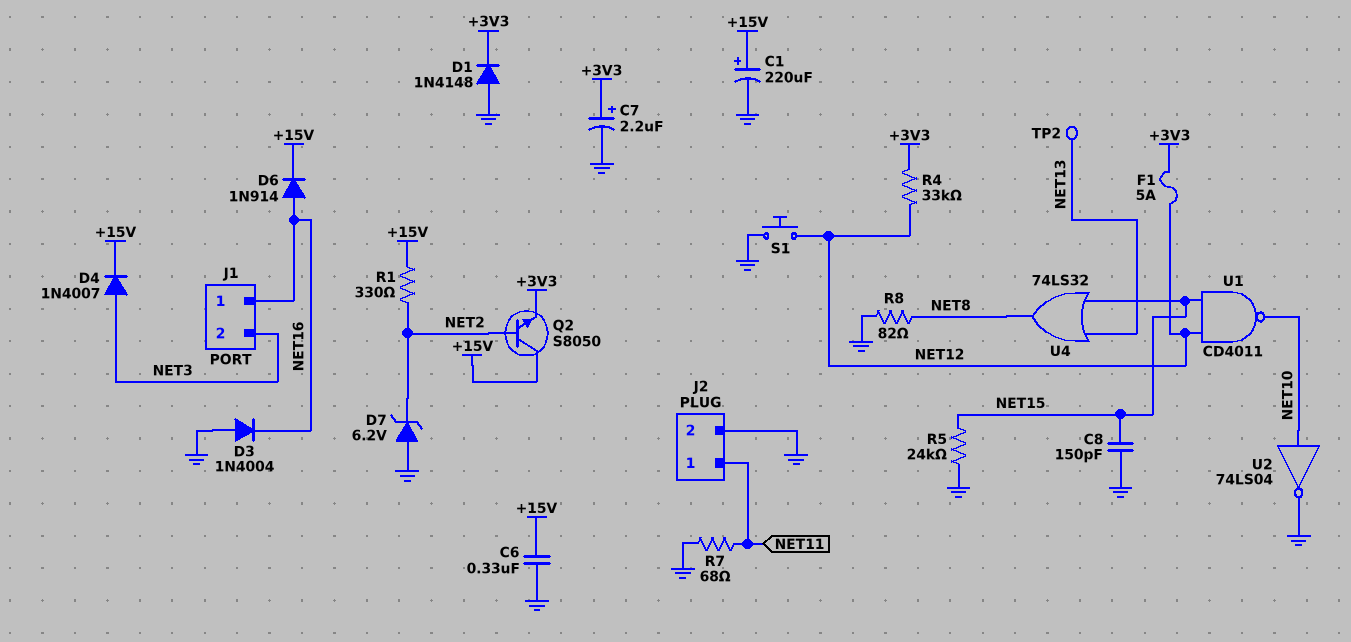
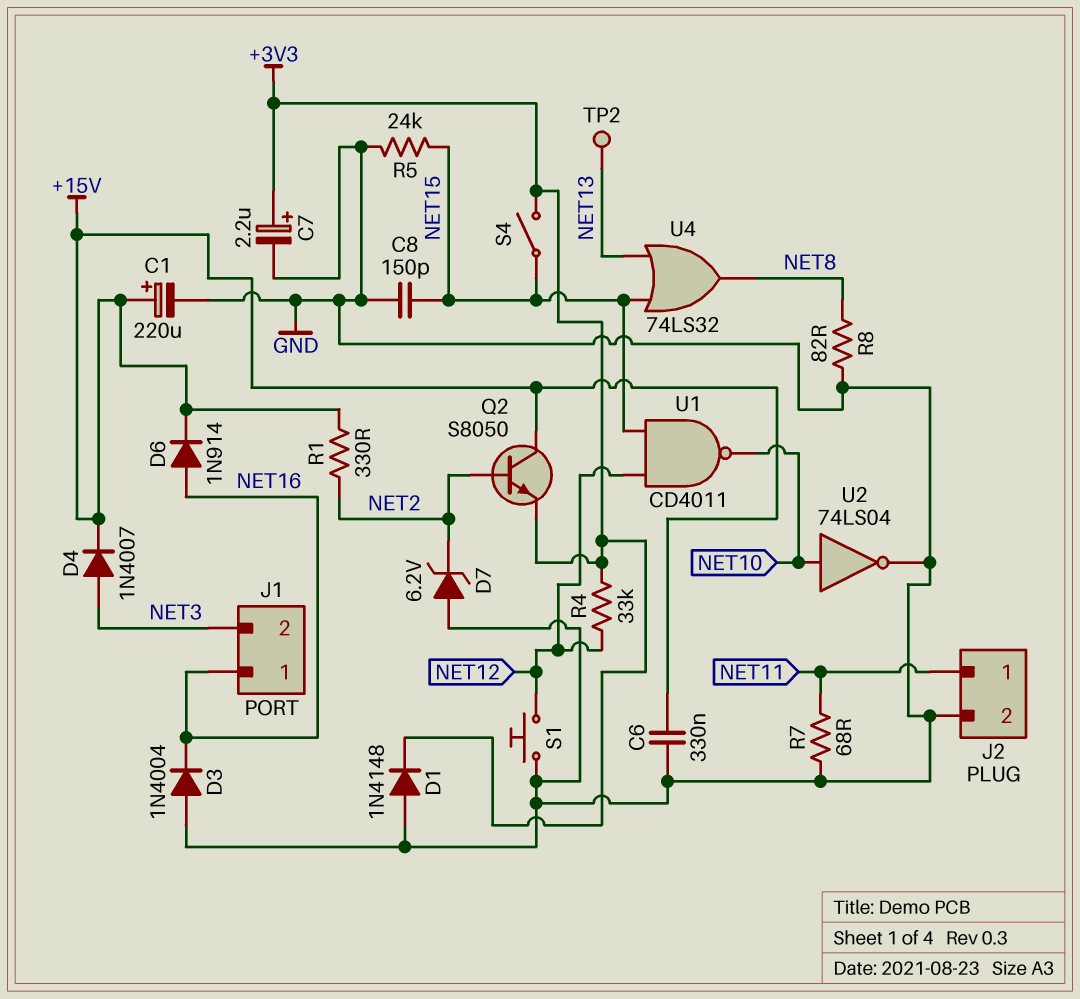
F1: 5A (+3V3, NET12) -> none
S4: none -> switch (+3V3, NET15)

